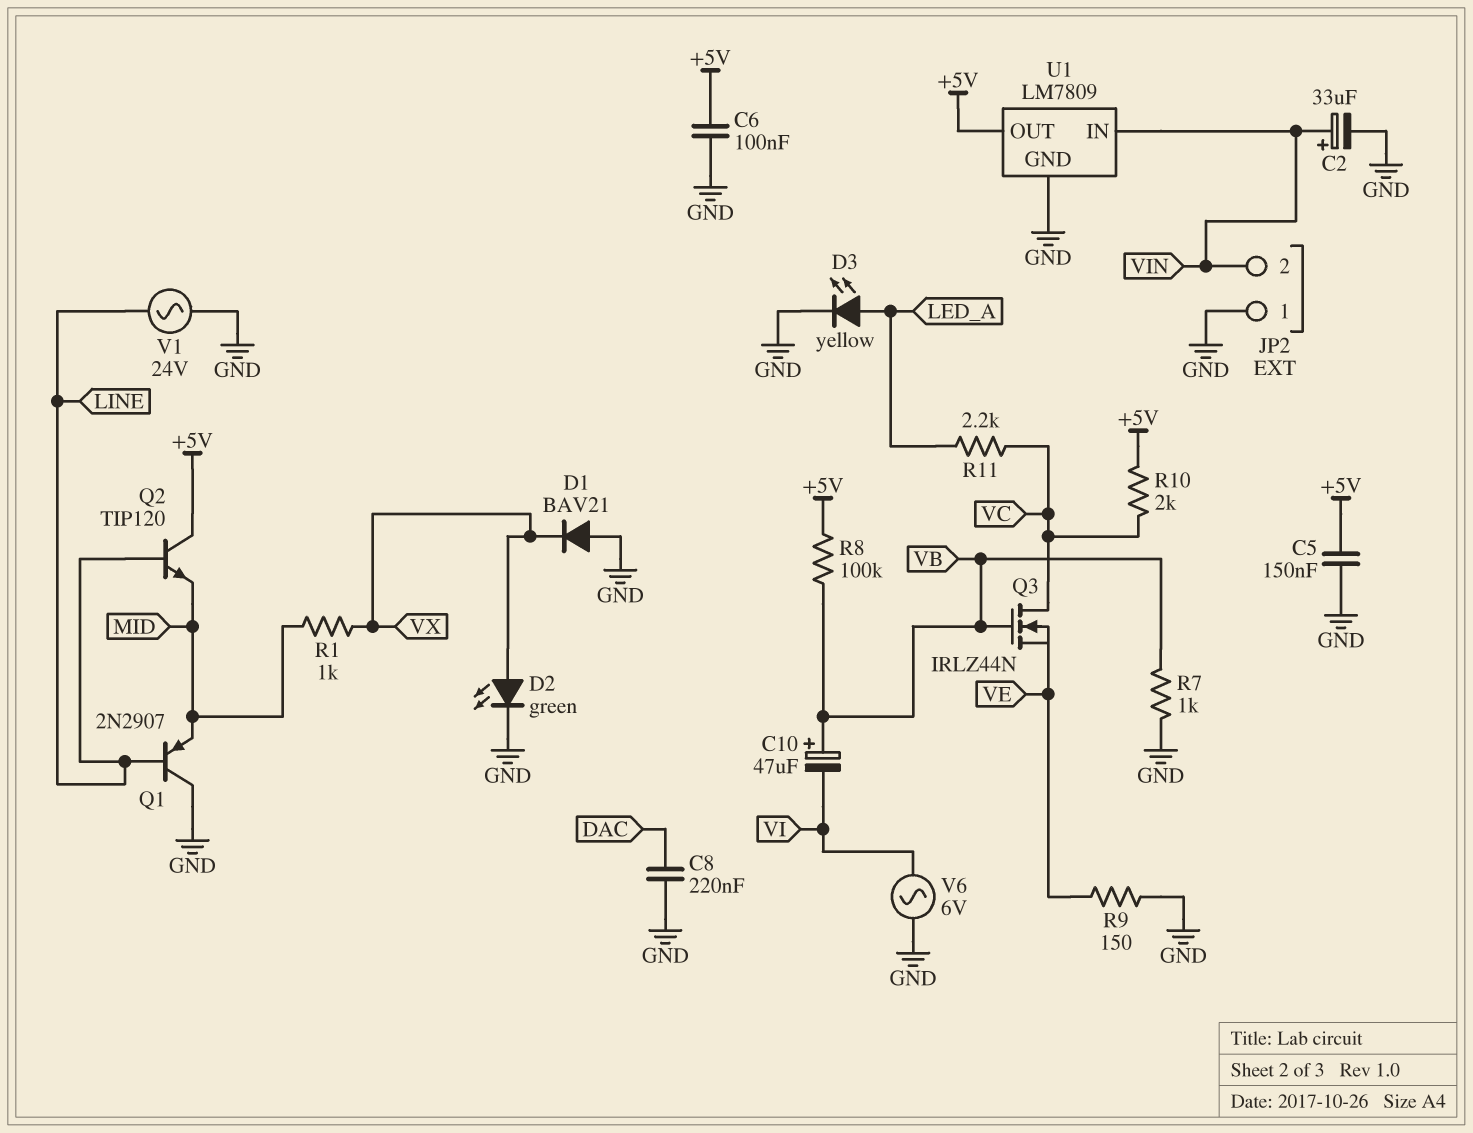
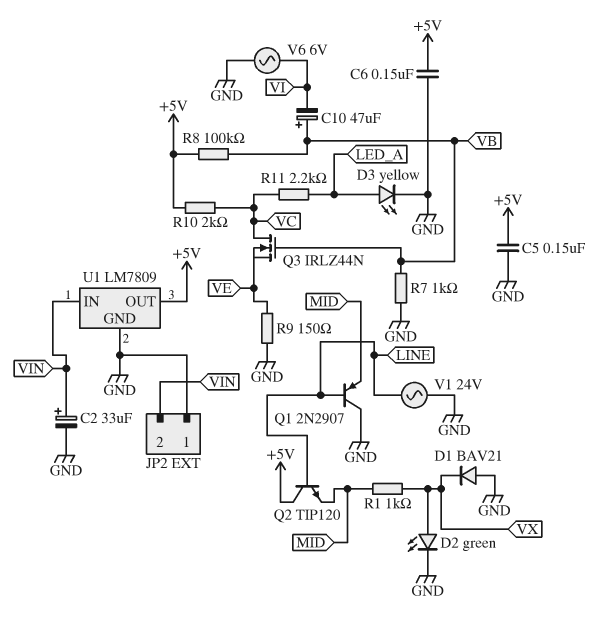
C6: 100nF (+5V, GND) -> 150nF (+5V, GND)
C8: 220nF (DAC, GND) -> none

